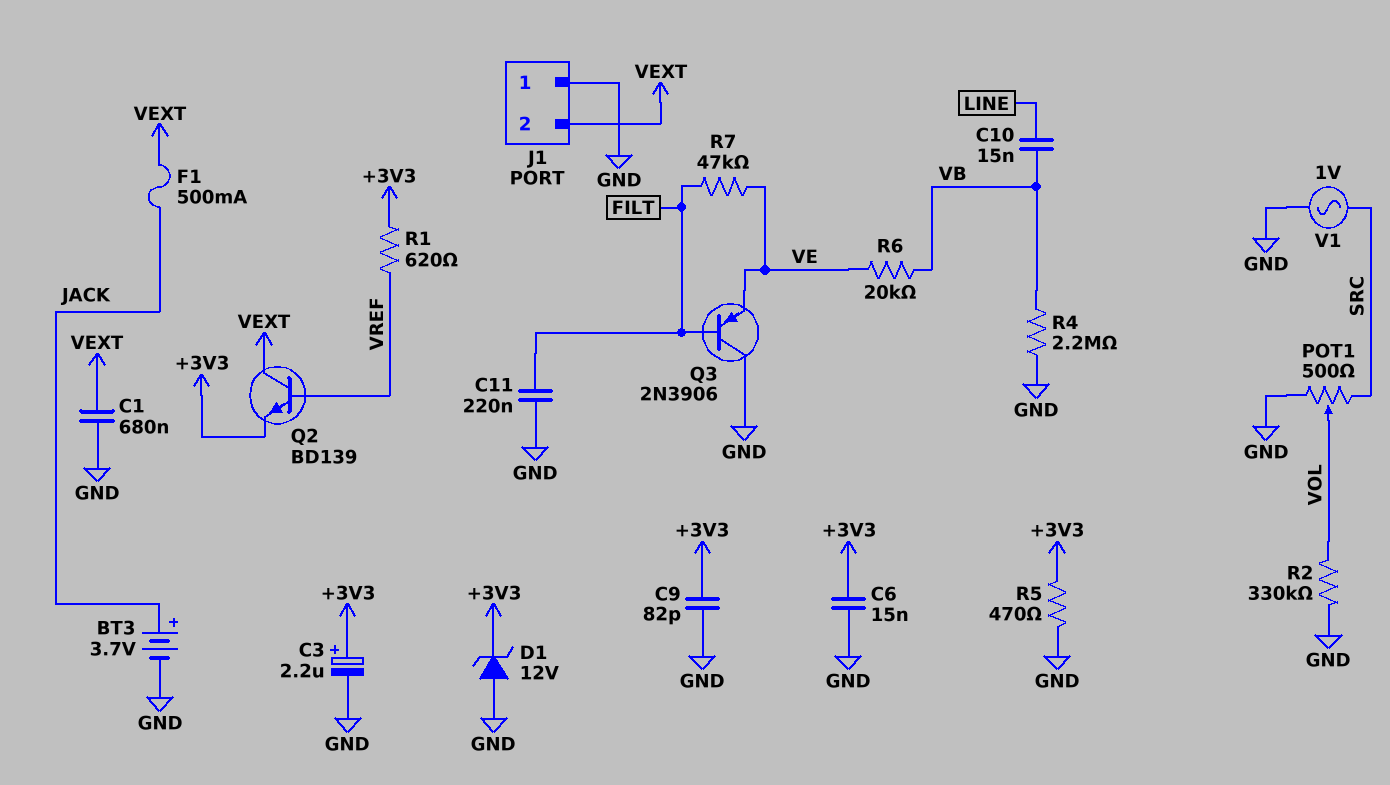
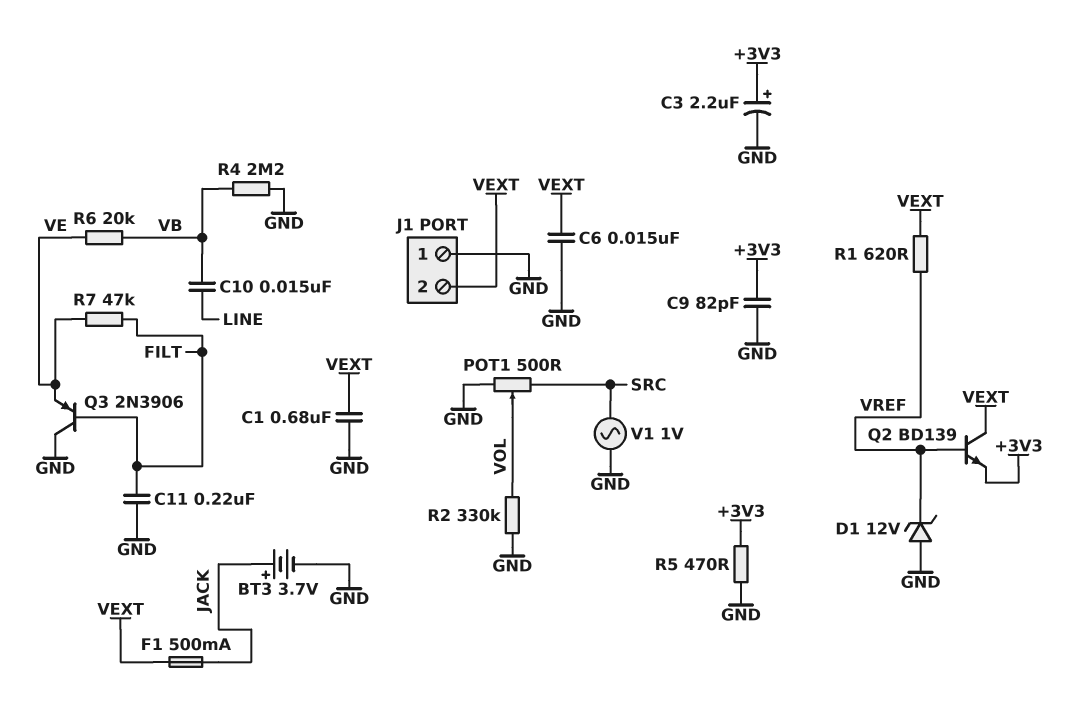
C6: 15nF (+3V3, GND) -> 15nF (GND, VEXT)
D1: zener 12V (A GND, K +3V3) -> zener 12V (A GND, K VREF)
R1: 620 (+3V3, VREF) -> 620 (VEXT, VREF)

